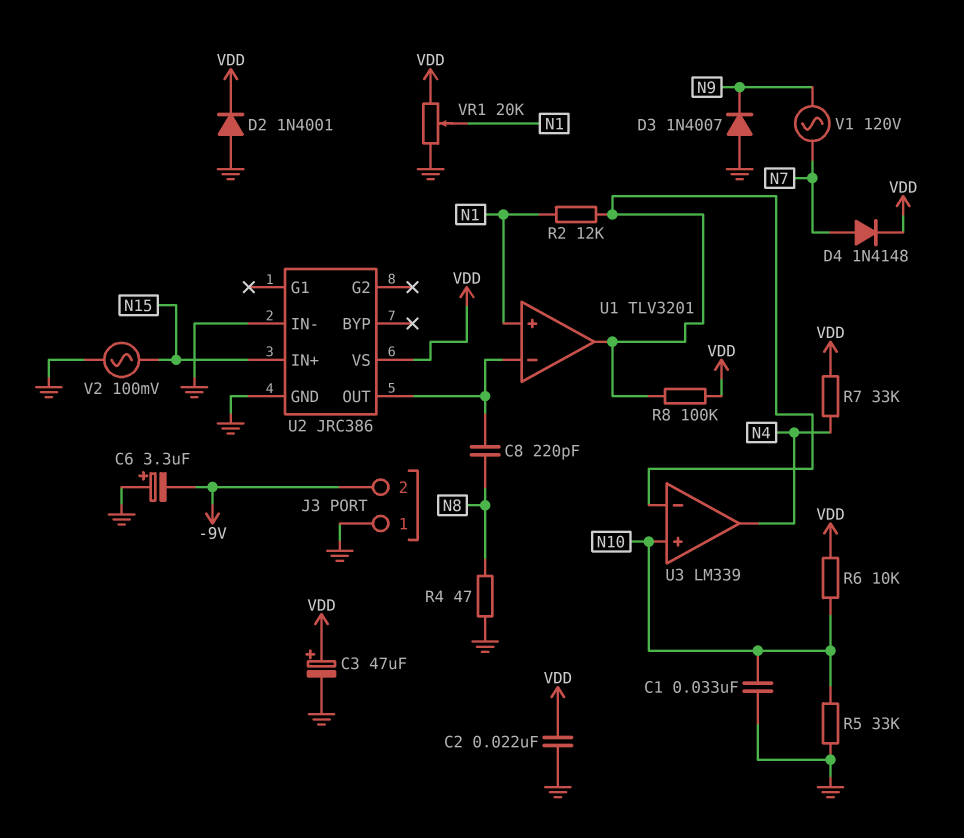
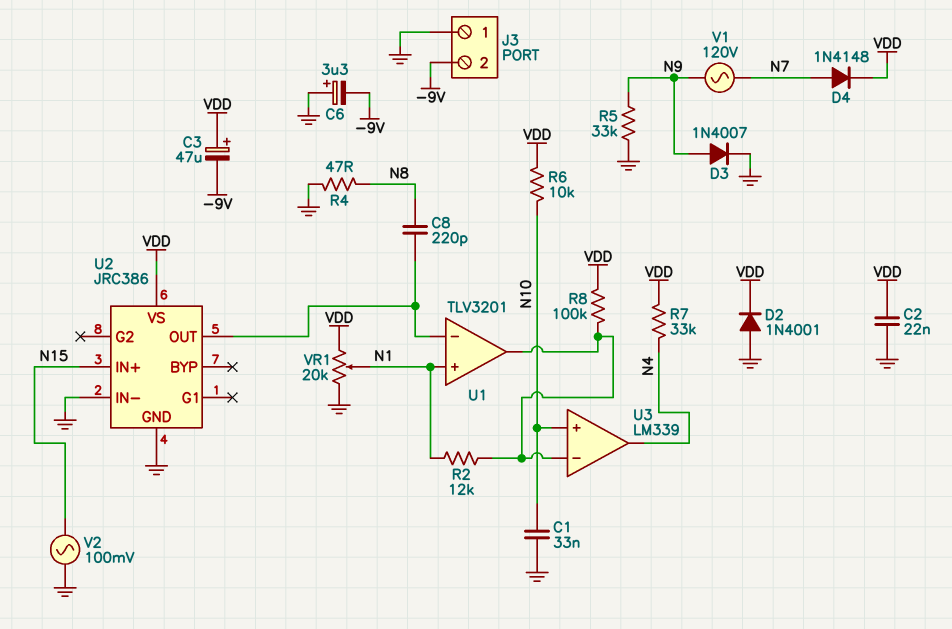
C3: 47uF (plus VDD, minus GND) -> 47uF (plus VDD, minus -9V)
D3: diode 1N4007 (A GND, K N9) -> diode 1N4007 (A N9, K GND)
R5: 33k (GND, N10) -> 33k (GND, N9)

